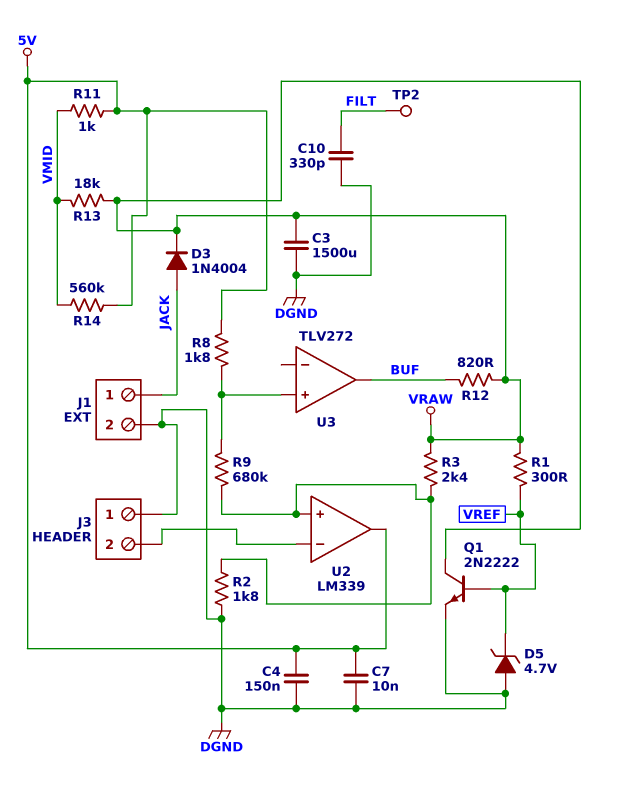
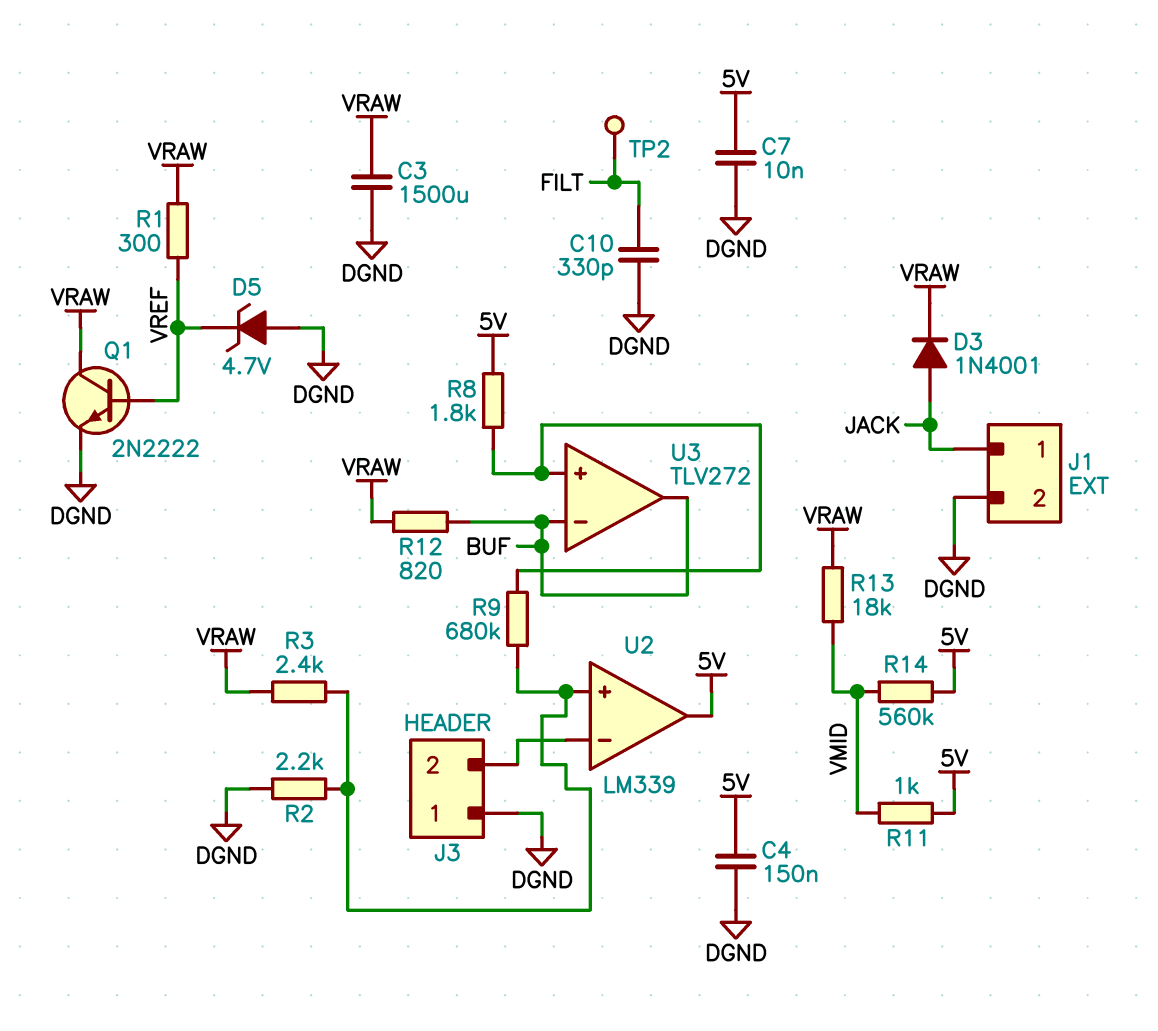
D3: diode 1N4004 (A JACK, K VRAW) -> diode 1N4001 (A JACK, K VRAW)
R2: 1.8k (DGND, U2/in+) -> 2.2k (DGND, U2/in+)
U3 pin in-: none -> BUF

